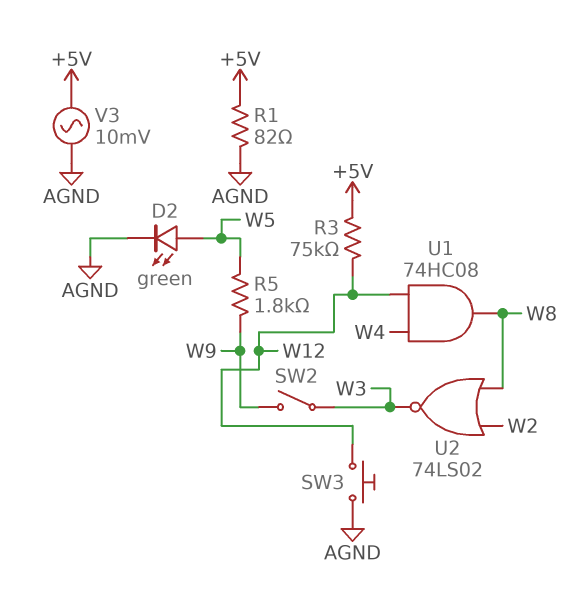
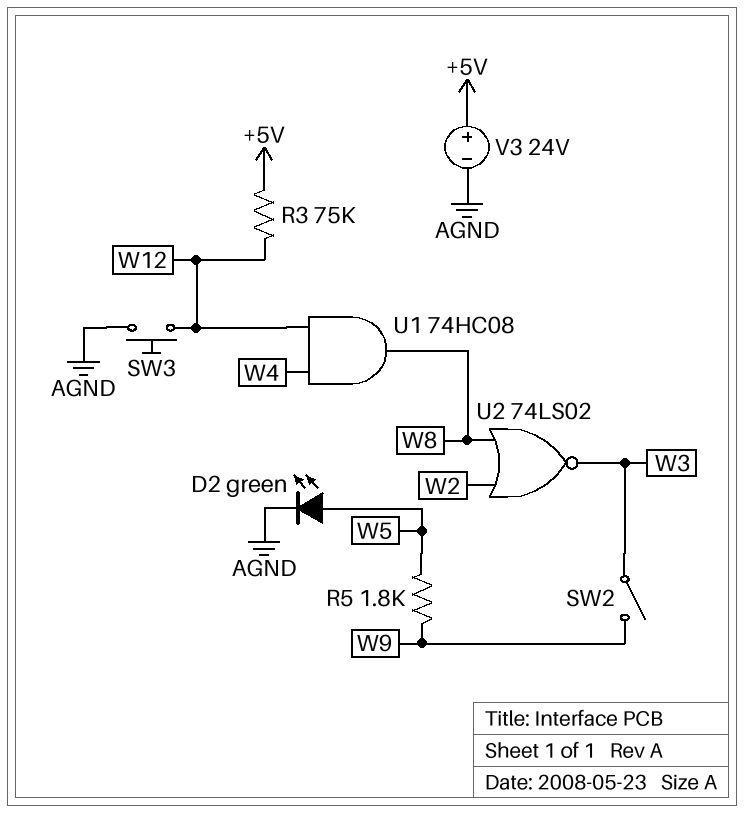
R1: 82 (+5V, AGND) -> none
V3: AC 10mV (+5V, AGND) -> 24V (plus +5V, minus AGND)

